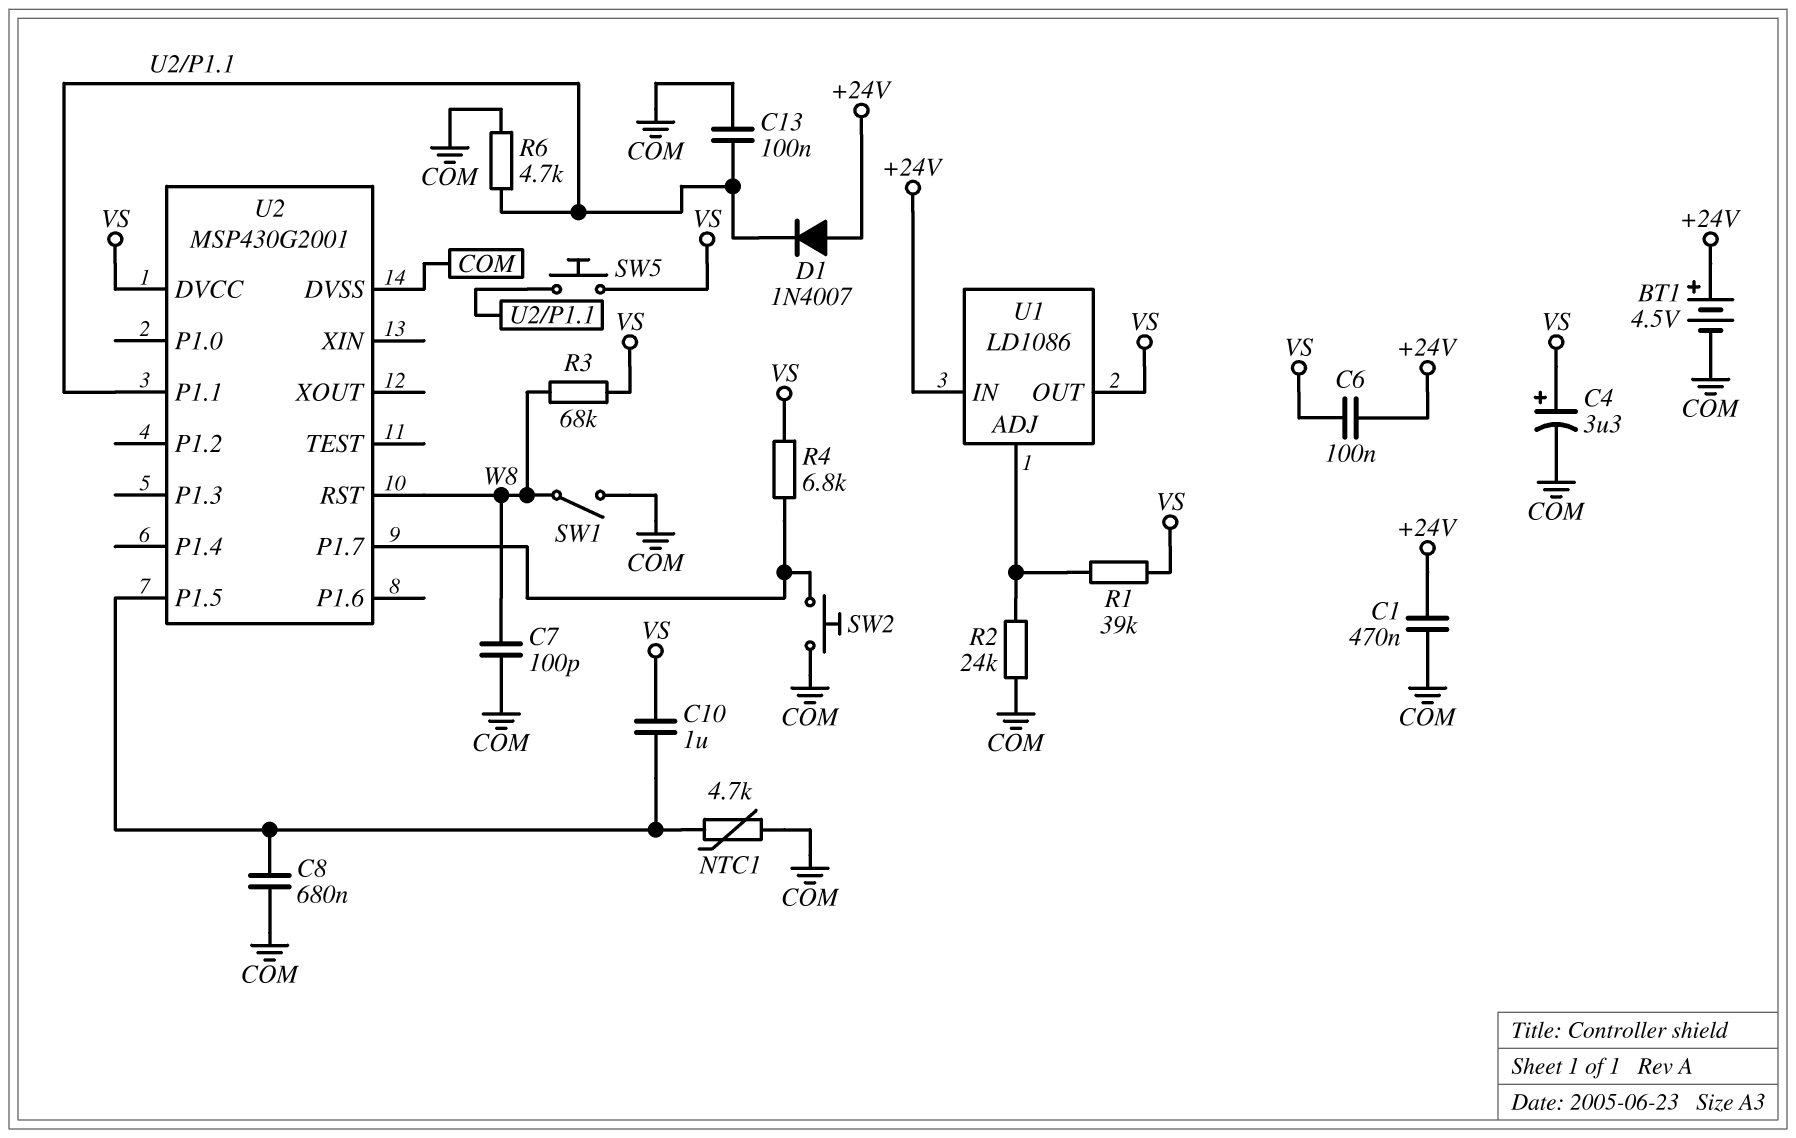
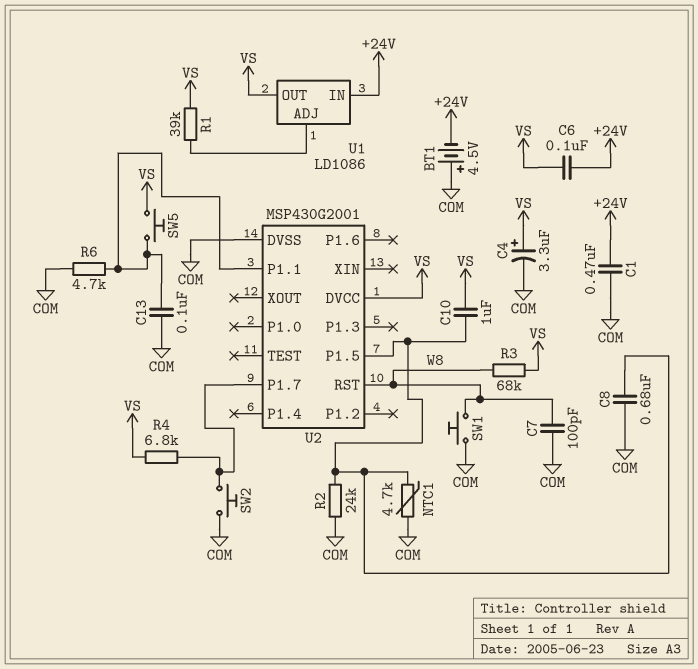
BT1: 4.5V (plus +24V, minus COM) -> 4.5V (plus COM, minus +24V)
D1: diode 1N4007 (A +24V, K U2/P1.1) -> none
R2: 24k (COM, U1/ADJ) -> 24k (COM, U2/P1.5)
SW1: switch (COM, W8) -> button (COM, W8)

